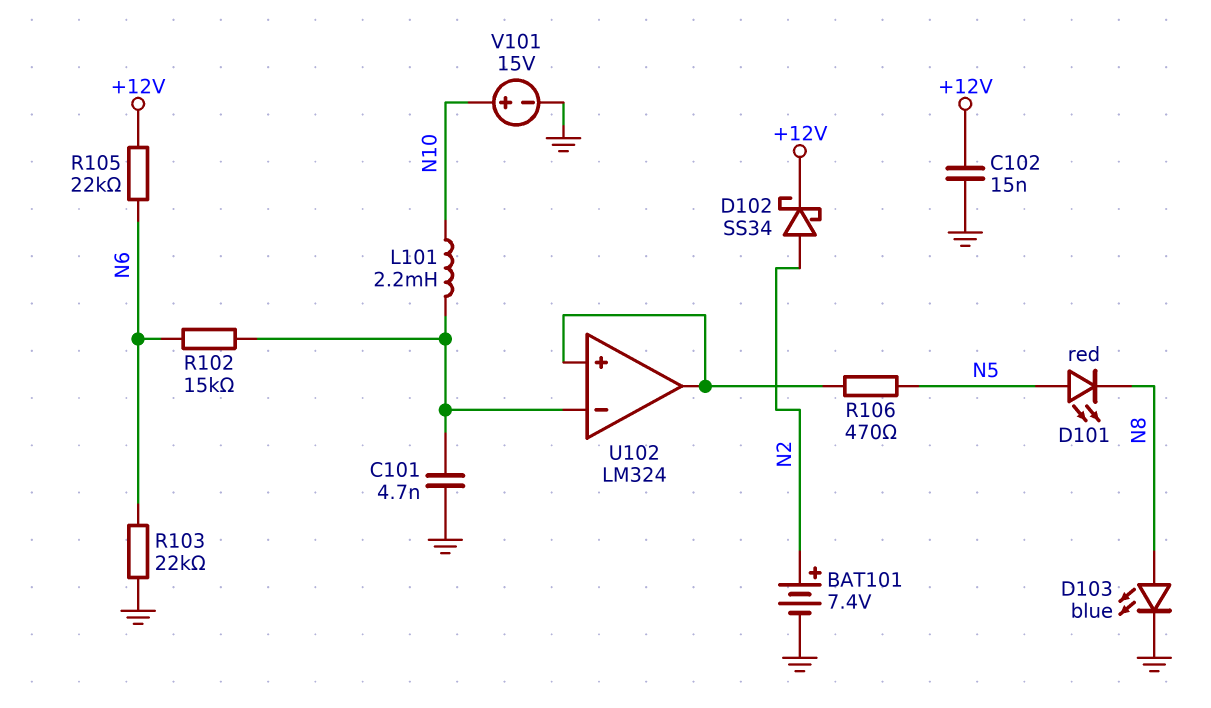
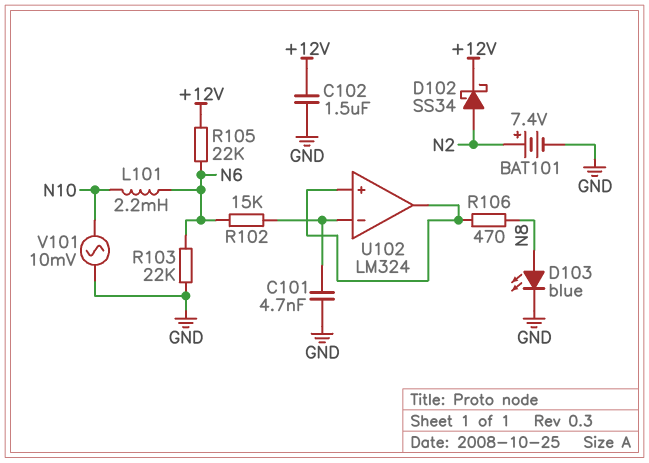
C102: 15nF (+12V, GND) -> 1.5uF (+12V, GND)
D101: LED red (A N5, K N8) -> none
L101: 2.2mH (N10, U102/in-) -> 2.2mH (N6, N10)
R106: 470 (N5, U102/in+) -> 470 (N8, U102/in+)
V101: 15V (plus N10, minus GND) -> AC 10mV (GND, N10)

